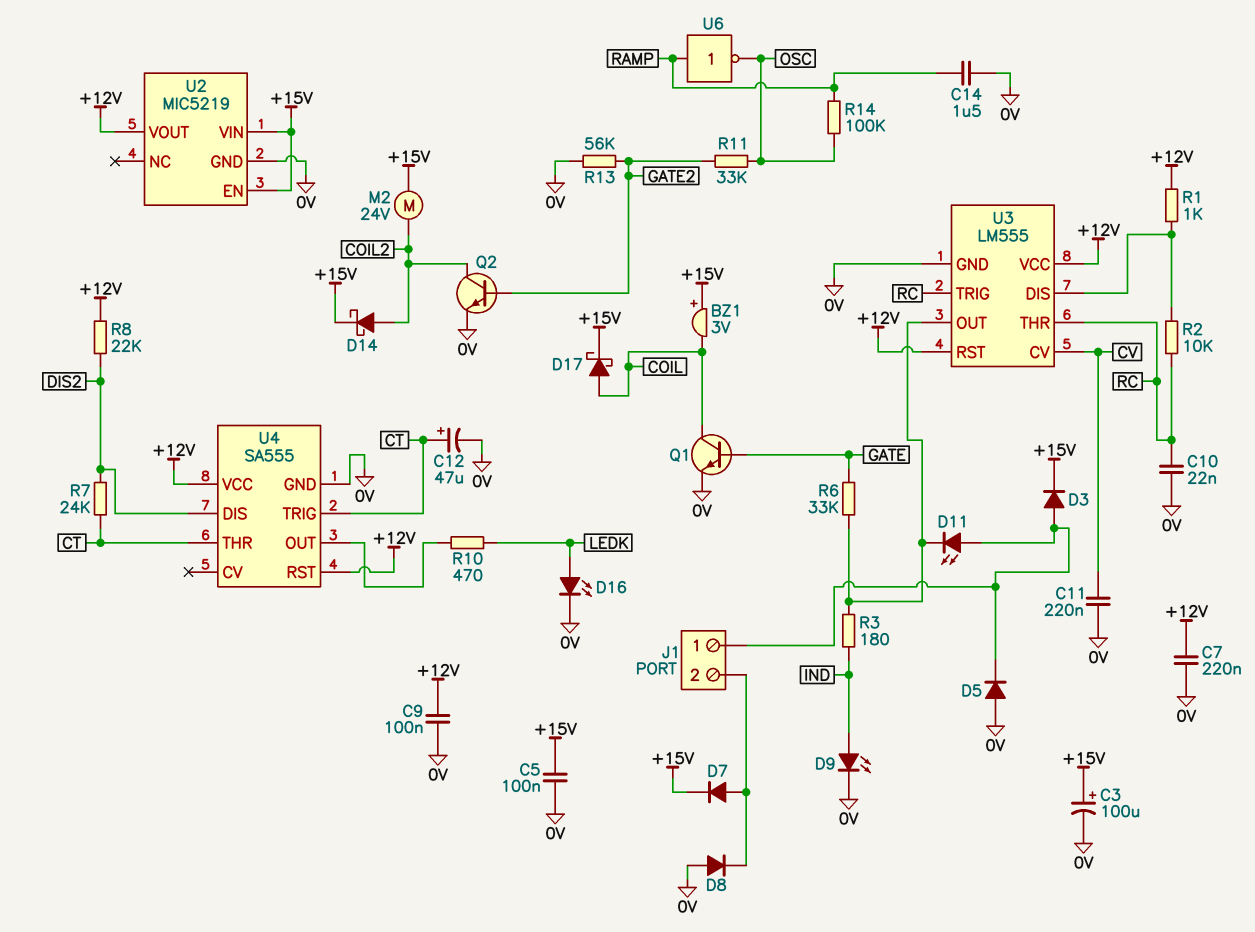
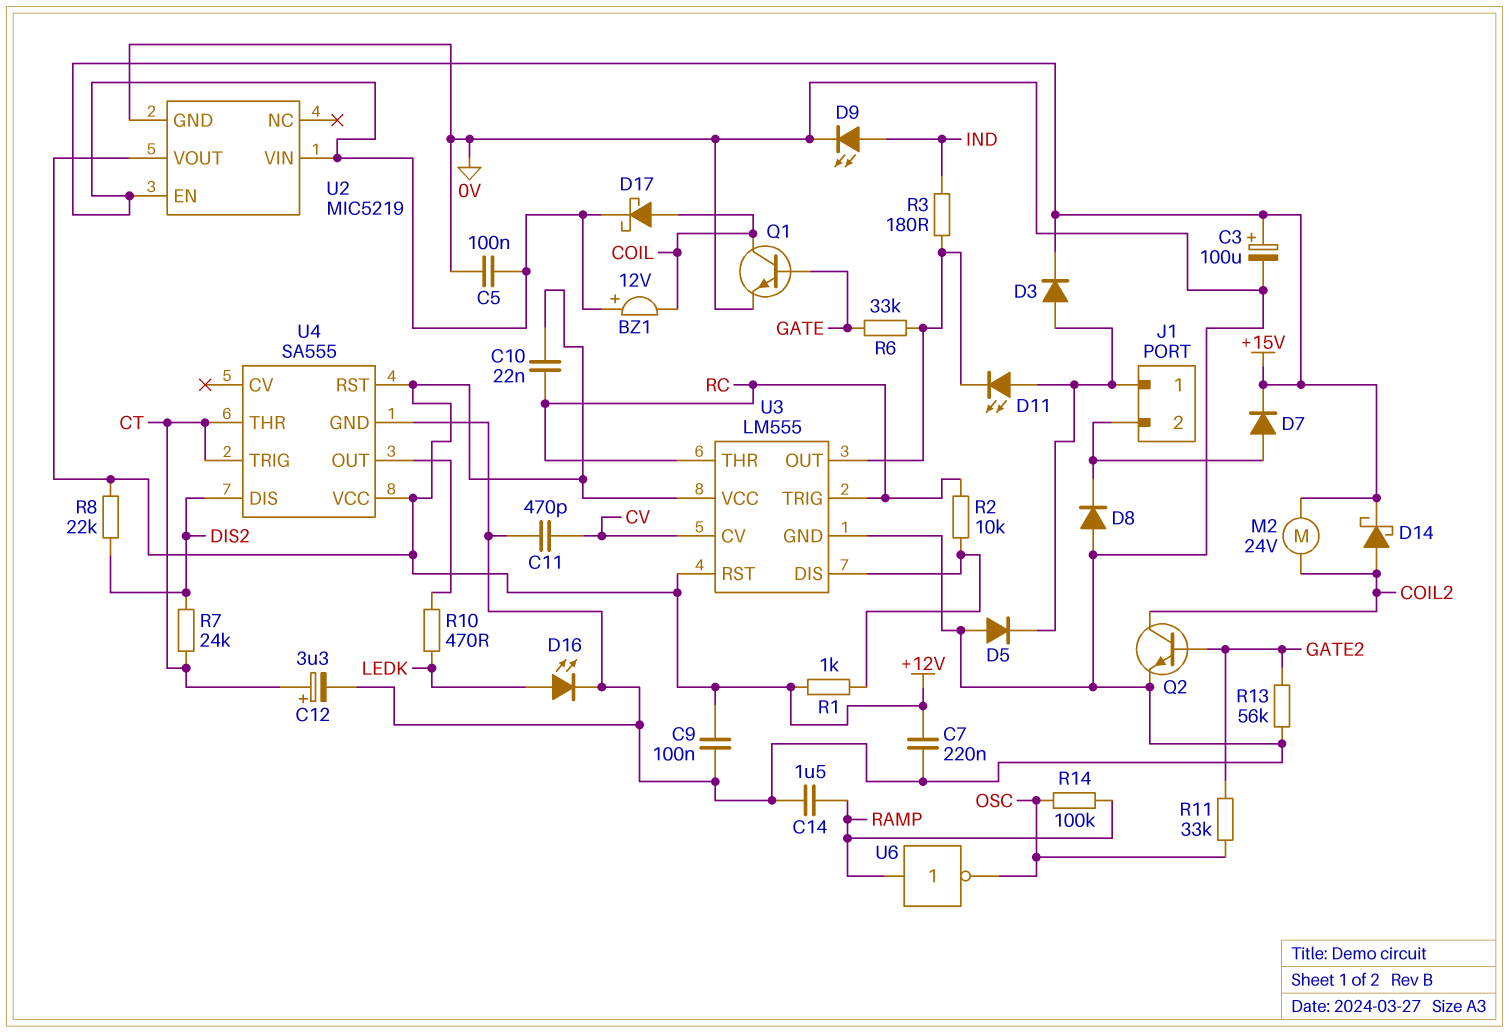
BZ1: buzzer 3V (plus +15V, minus COIL) -> buzzer 12V (plus +15V, minus COIL)
C10: 22nF (0V, RC) -> 22nF (+12V, RC)
C11: 220nF (0V, CV) -> 470pF (0V, CV)
C12: 47uF (plus CT, minus 0V) -> 3.3uF (plus CT, minus 0V)

